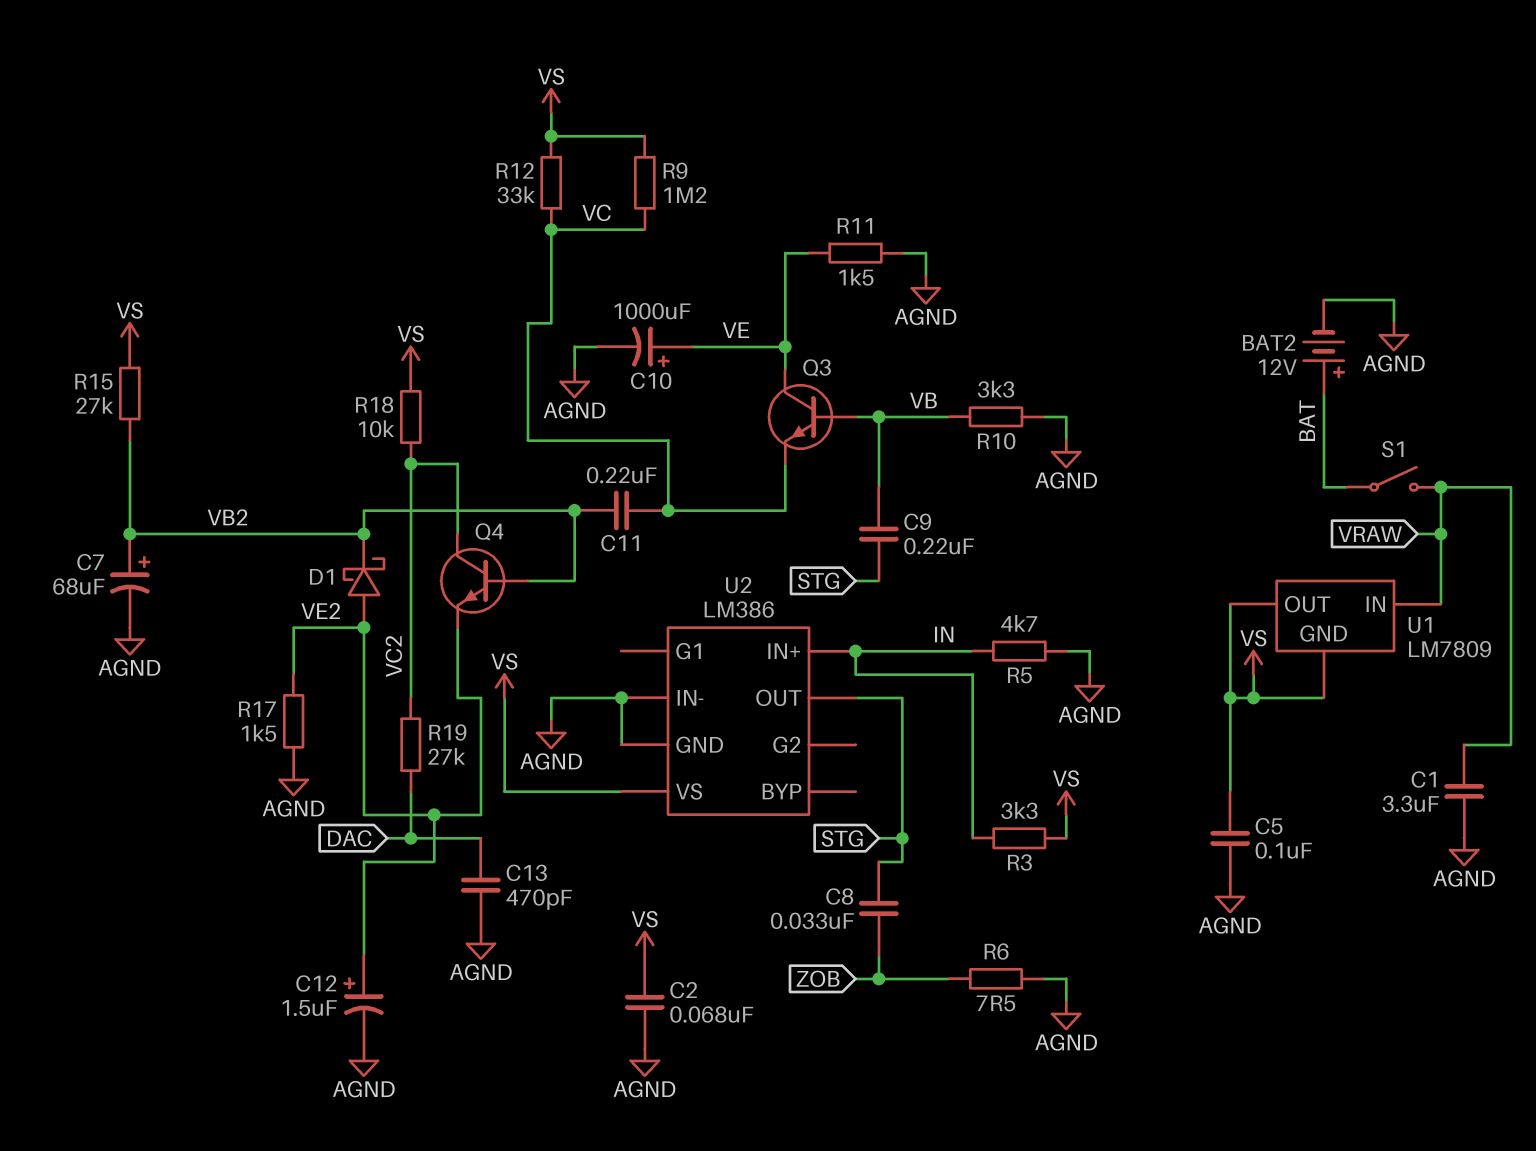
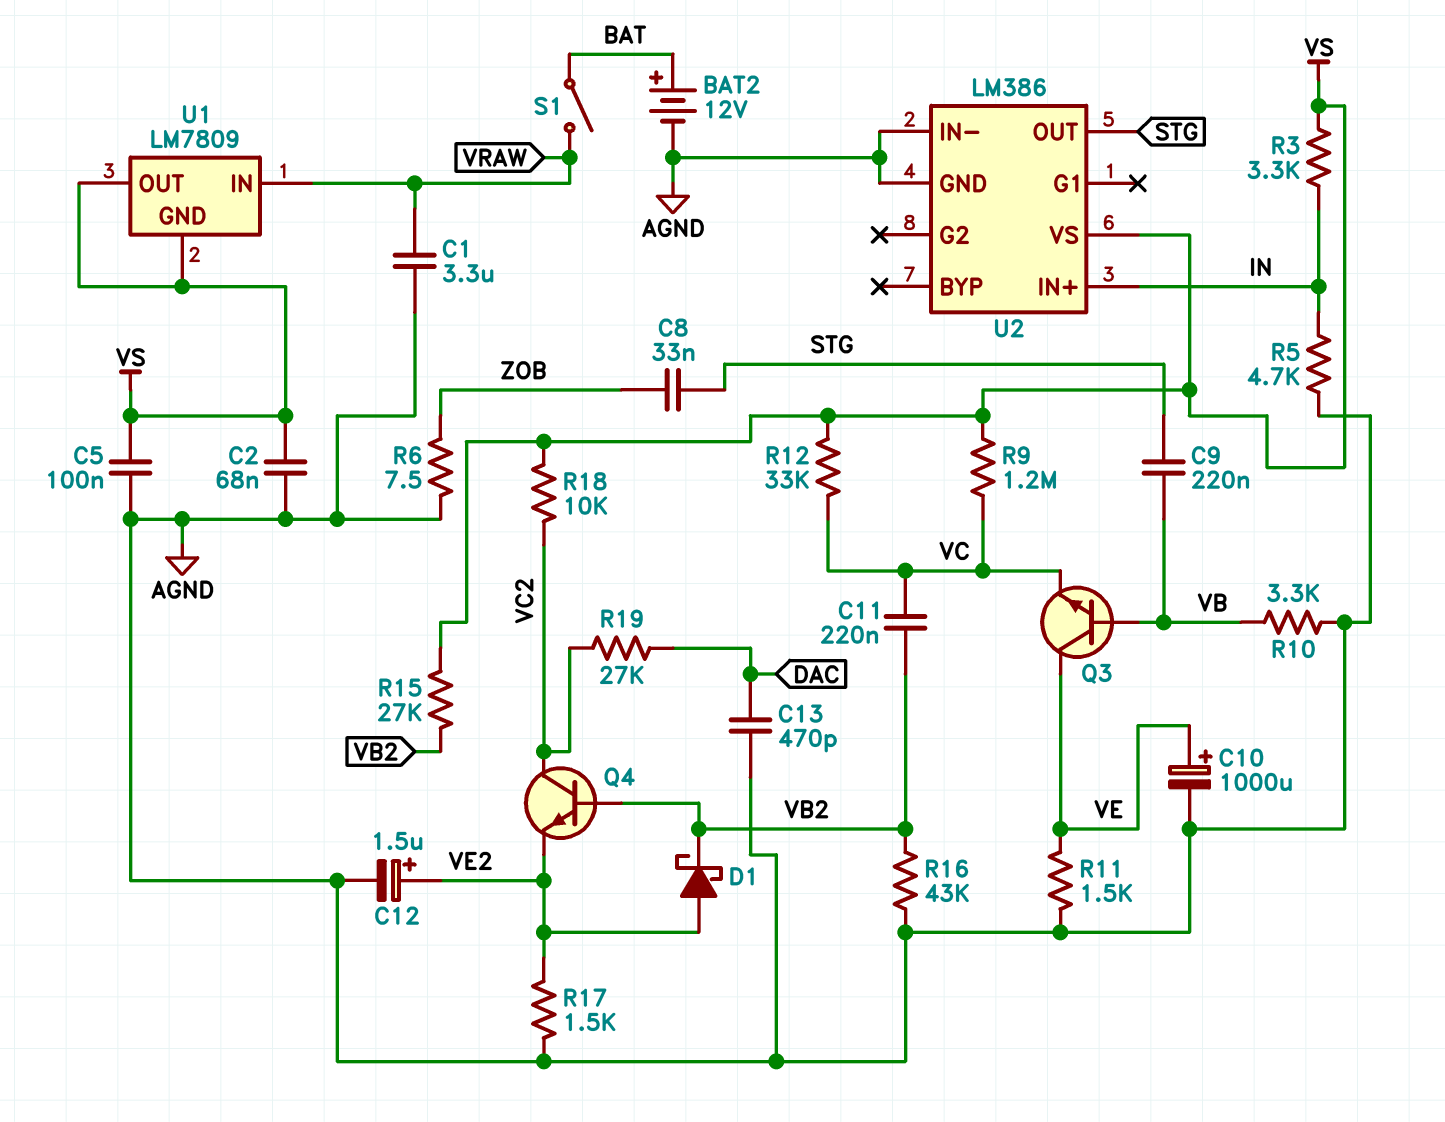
C7: 68uF (plus VB2, minus AGND) -> none
R16: none -> 43k (AGND, VB2)

